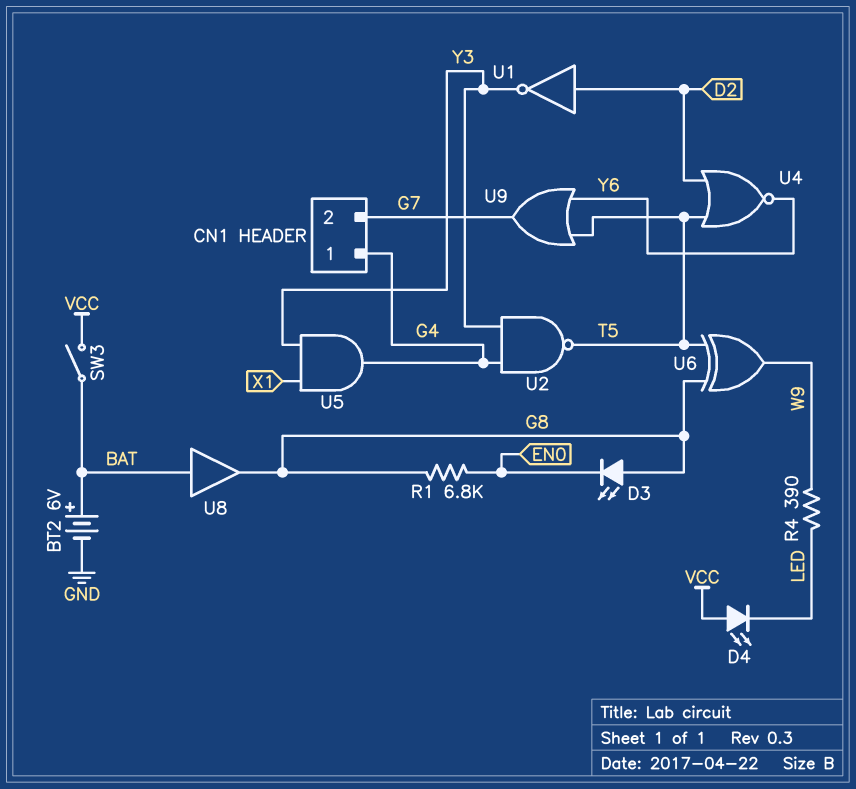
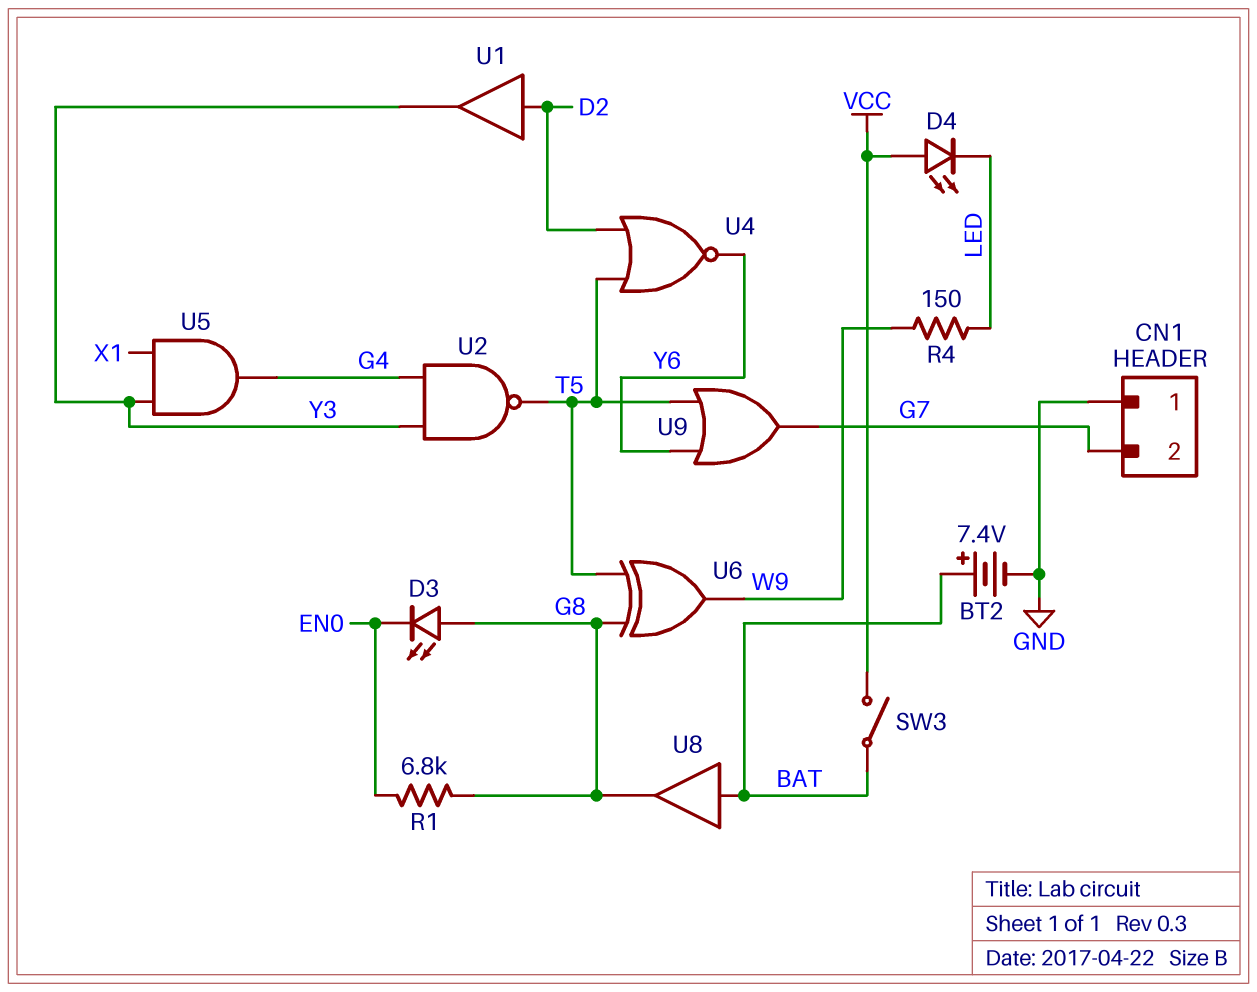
BT2: 6V (plus BAT, minus GND) -> 7.4V (plus BAT, minus GND)
CN1 pin 1: G4 -> GND
R4: 390 (LED, W9) -> 150 (LED, W9)
U1: NOT (in D2, out Y3) -> buffer (in D2, out Y3)

